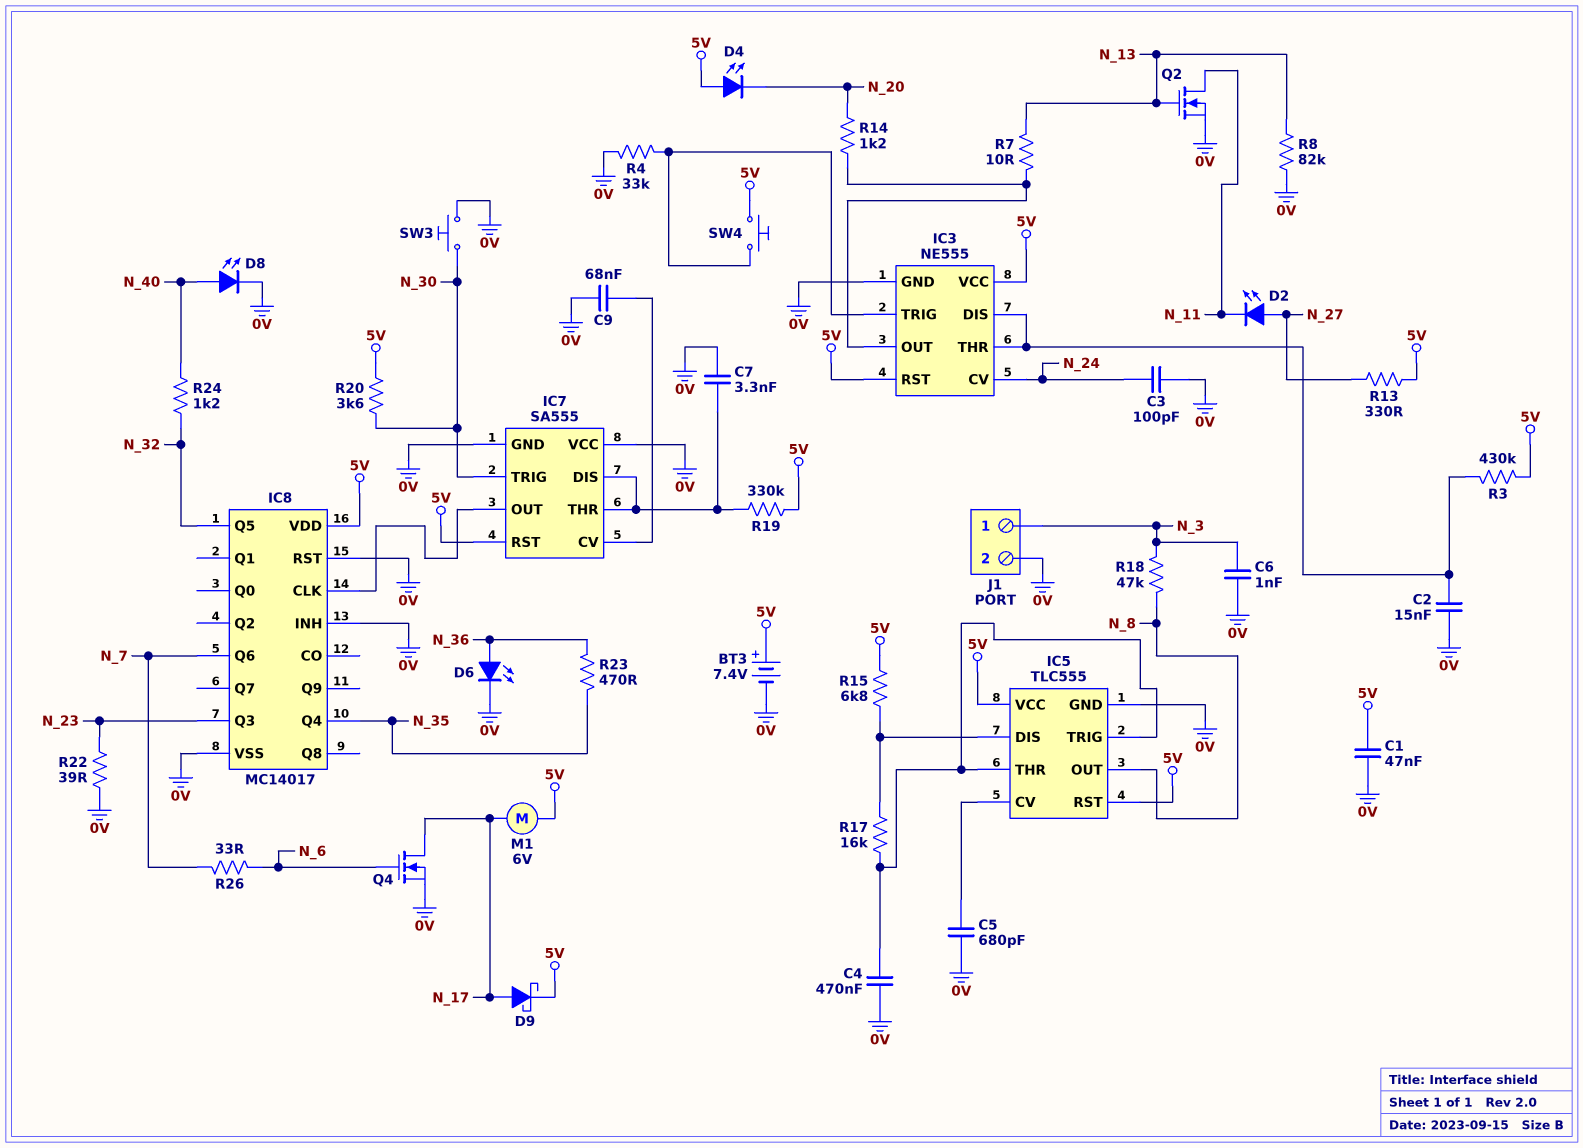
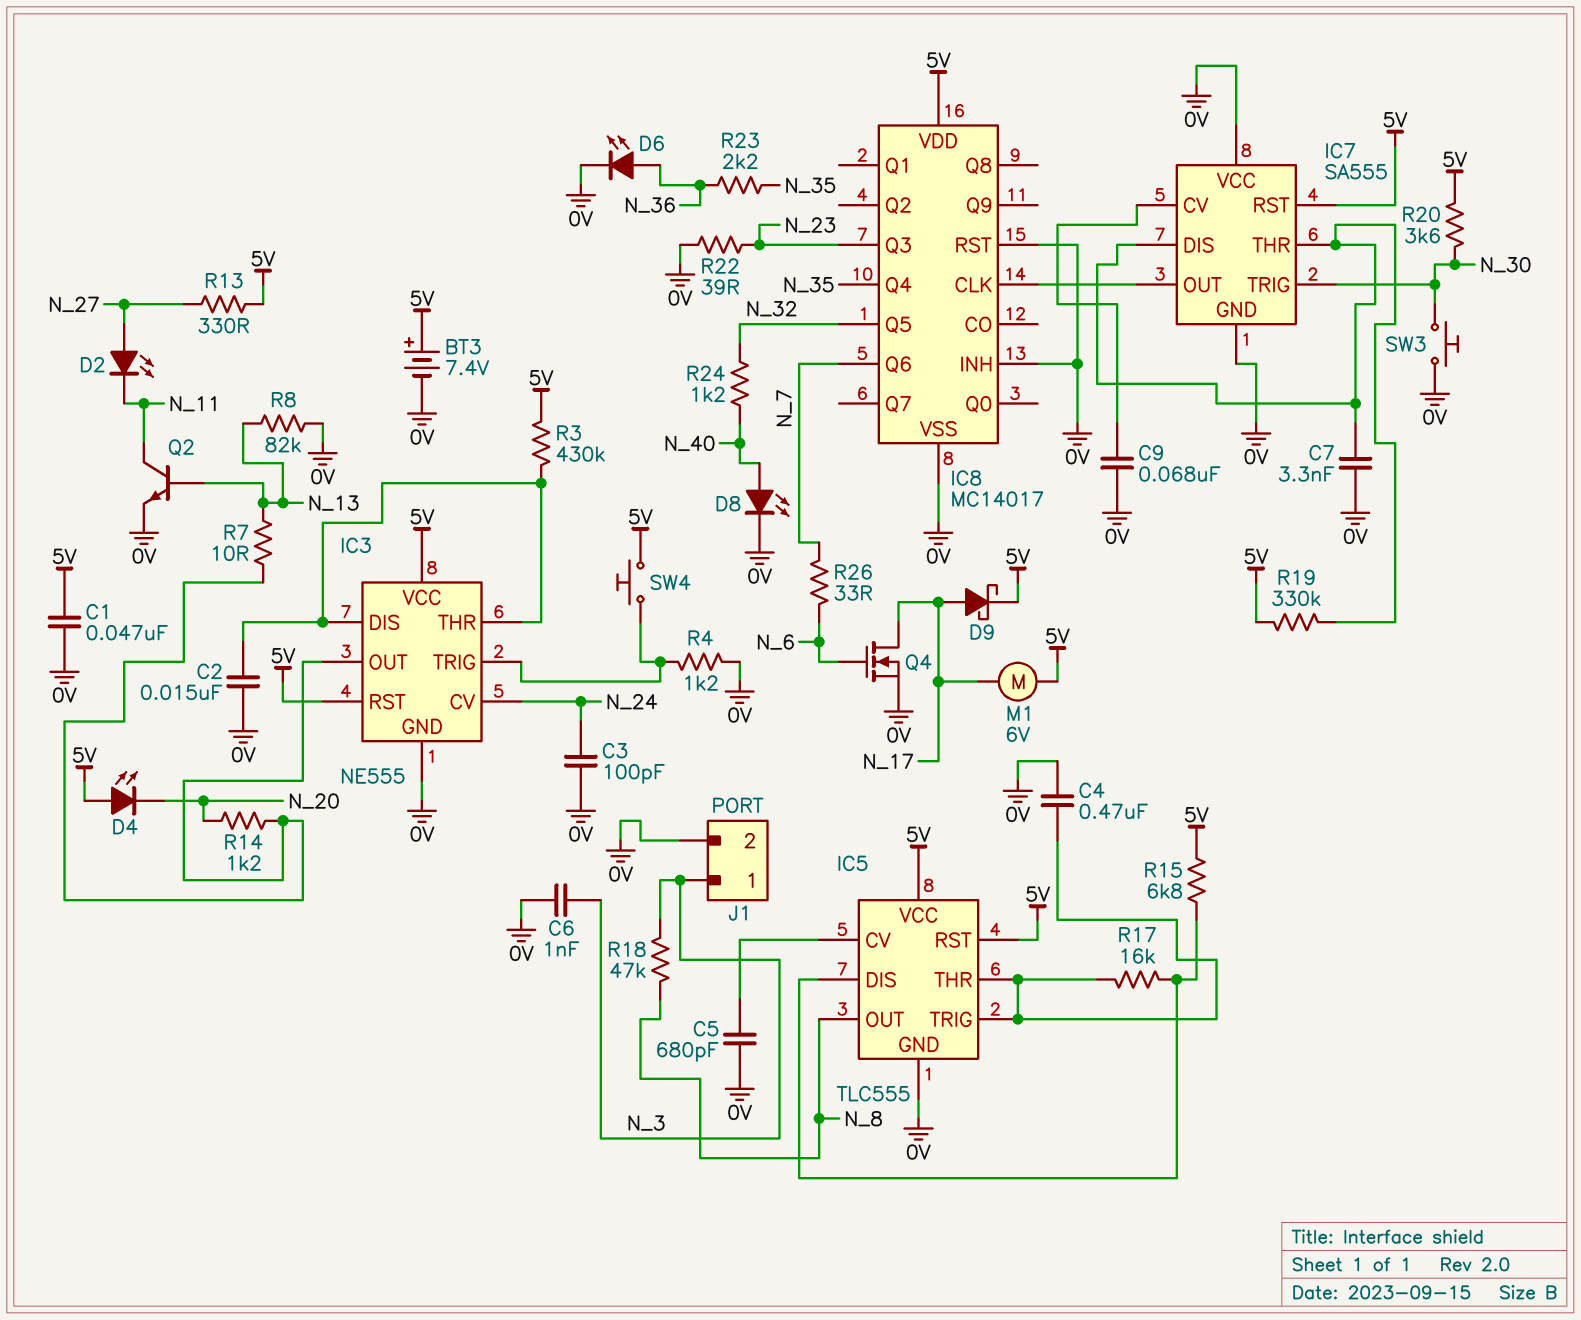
Q2: NMOS (G N_13, D N_11, S 0V) -> NPN (B N_13, C N_11, E 0V)
R4: 33k (0V, IC3/TRIG) -> 1.2k (0V, IC3/TRIG)
R23: 470 (N_35, N_36) -> 2.2k (N_35, N_36)

